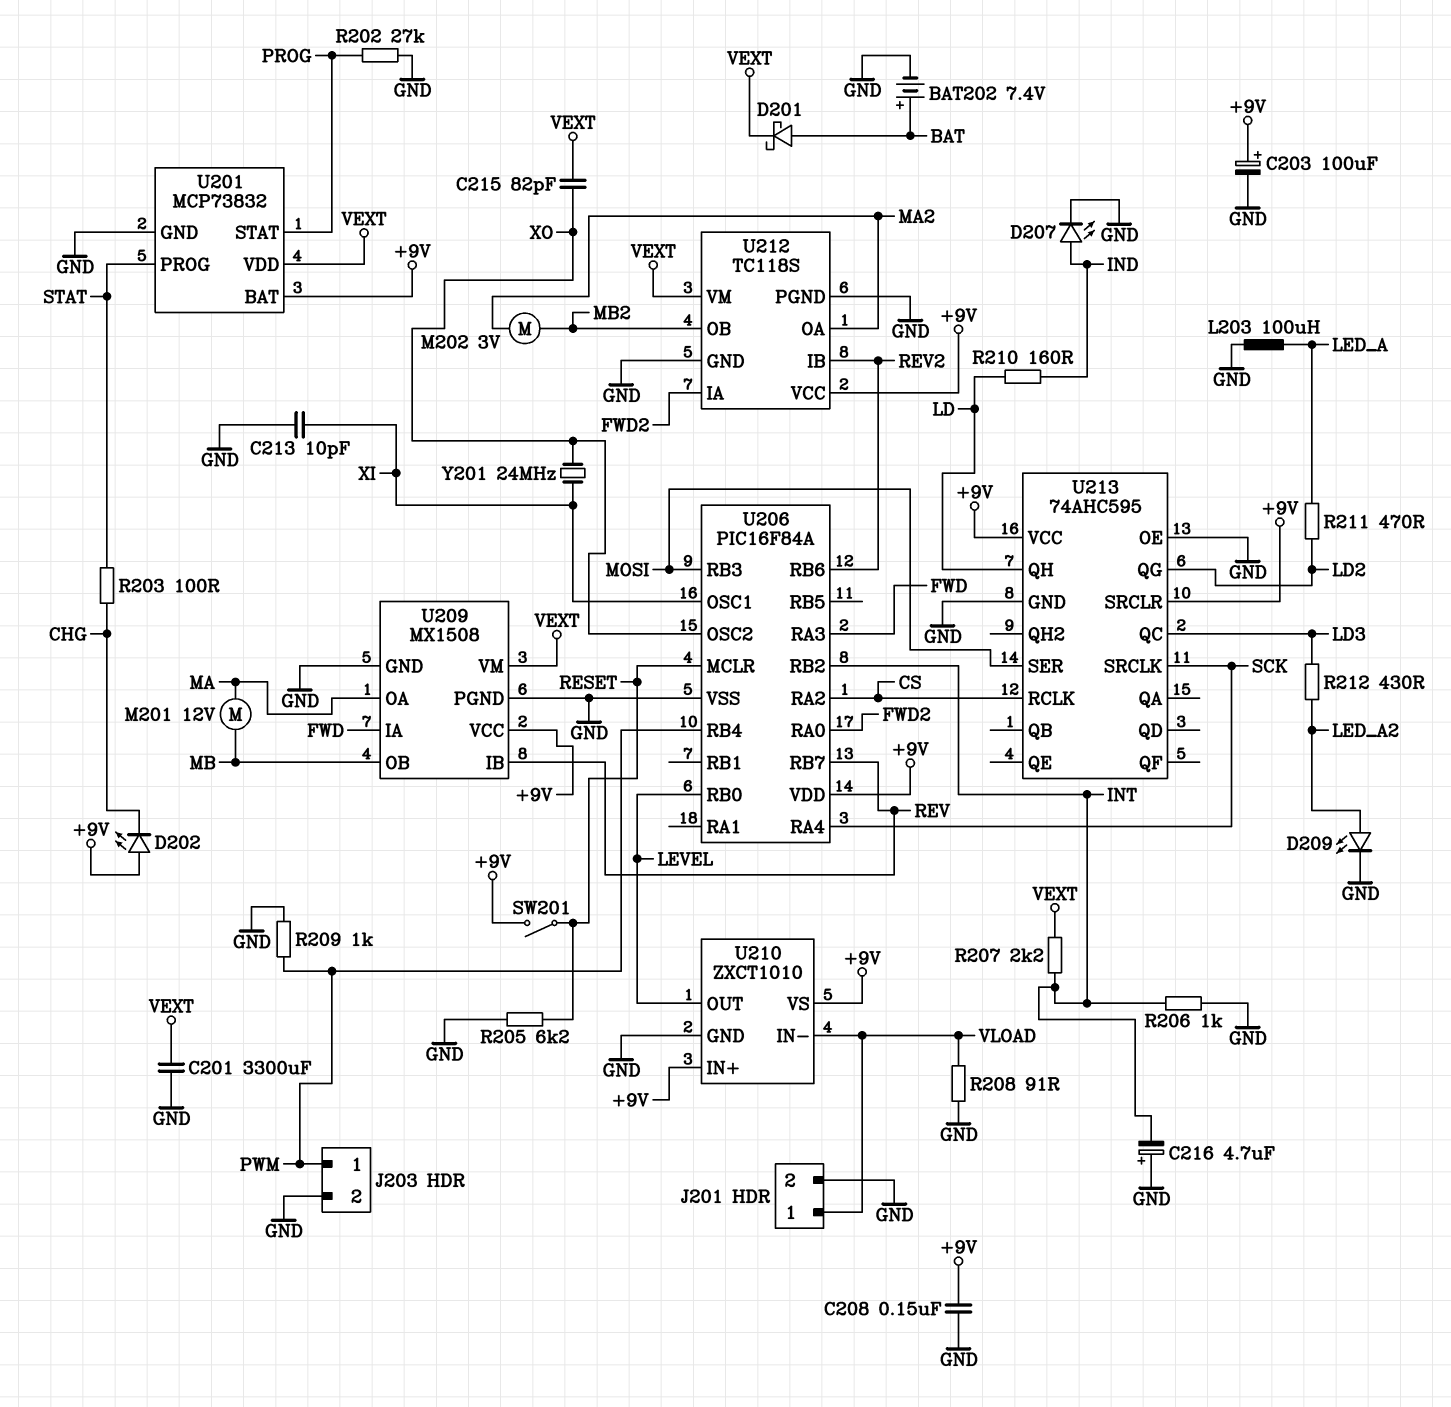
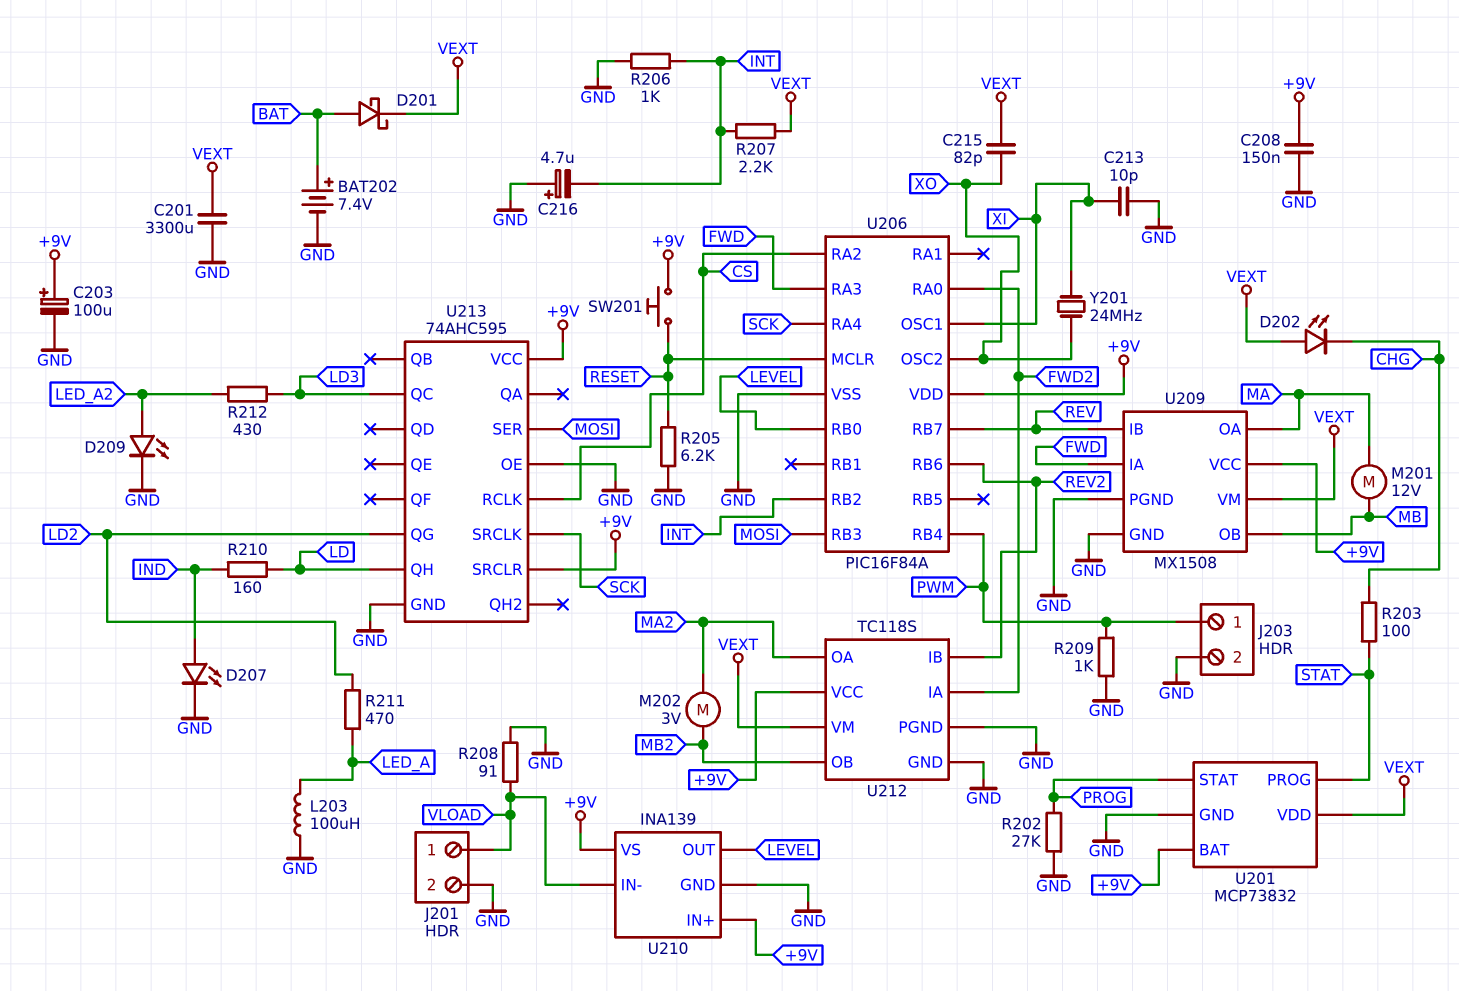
D202: LED (A +9V, K CHG) -> LED (A VEXT, K CHG)
SW201: switch (+9V, RESET) -> button (+9V, RESET)
U210: ZXCT1010 -> INA139

